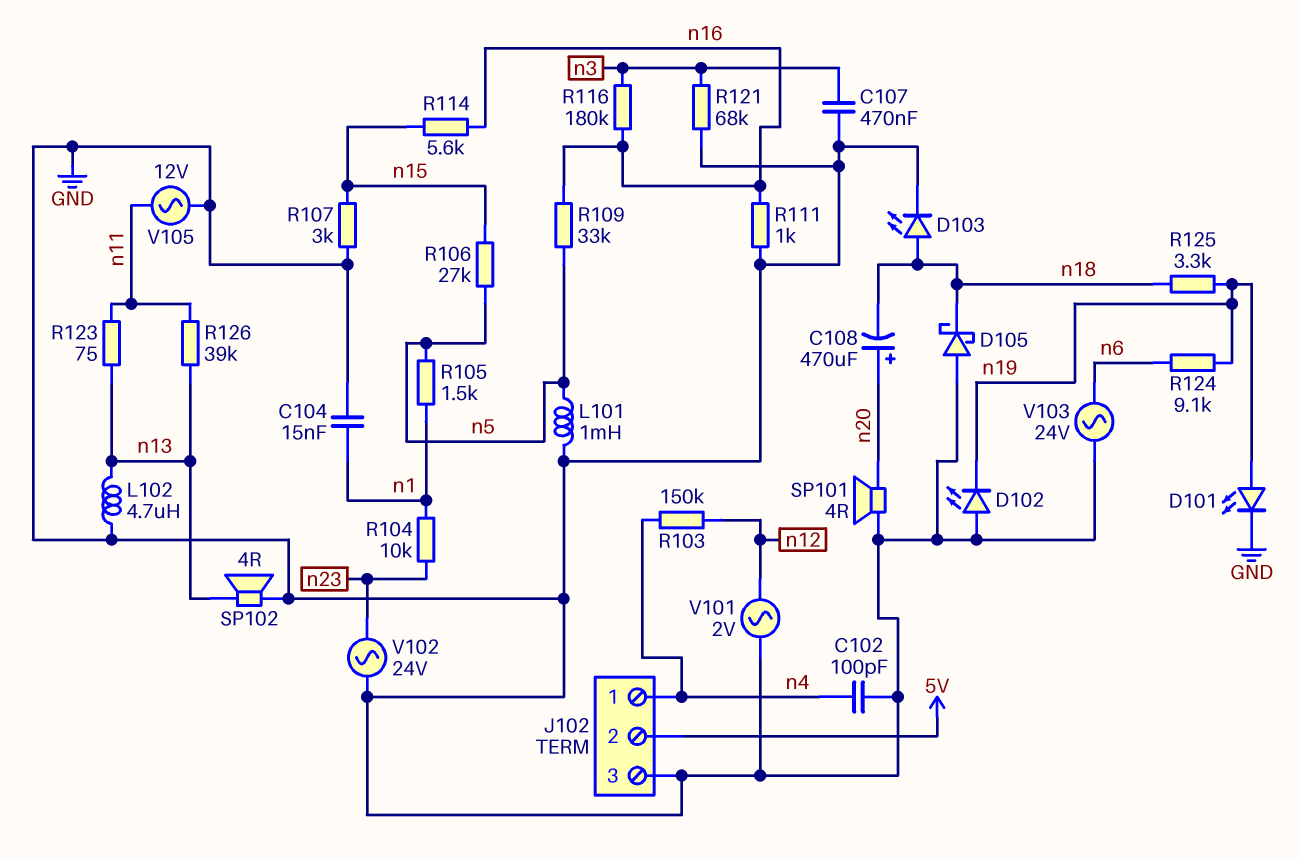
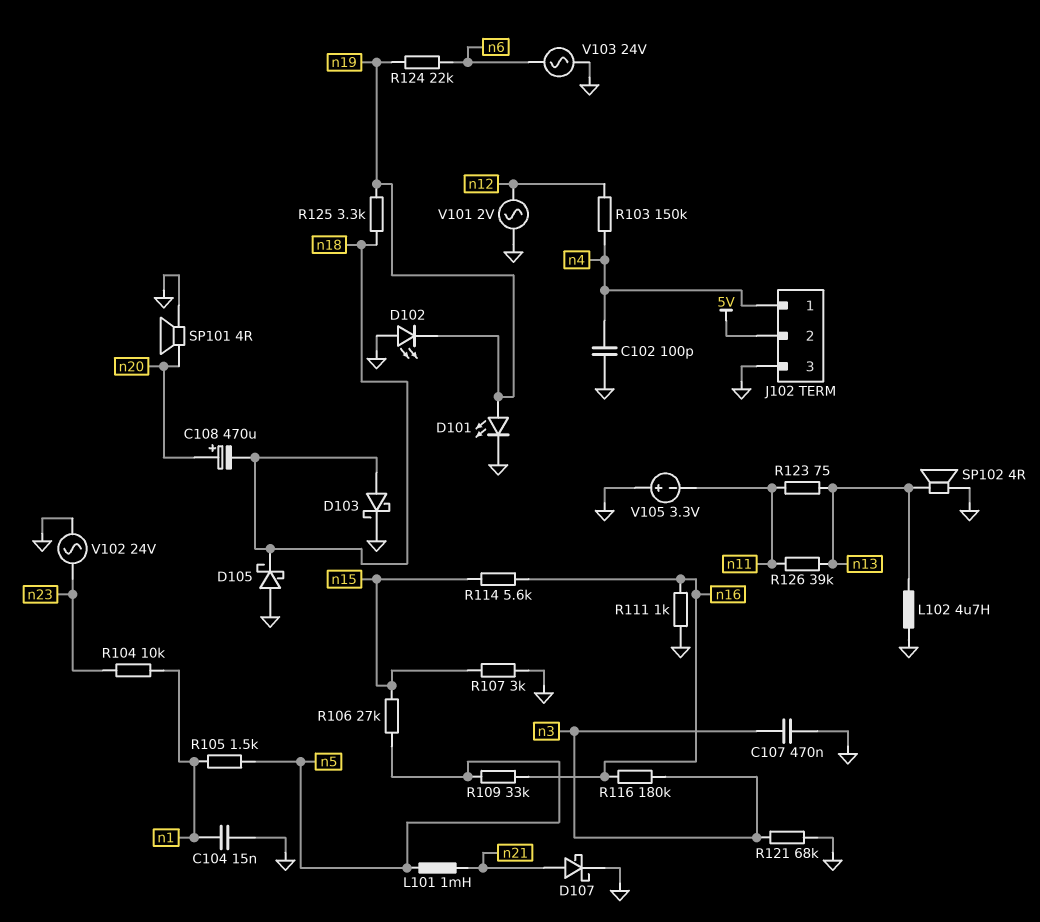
D103: LED (A n18, K GND) -> schottky (A n18, K GND)
D107: none -> schottky (A n21, K GND)
L101: 1mH (GND, n5) -> 1mH (n5, n21)
R124: 9.1k (n6, n19) -> 22k (n6, n19)
V105: AC 12V (GND, n11) -> 3.3V (plus GND, minus n11)

